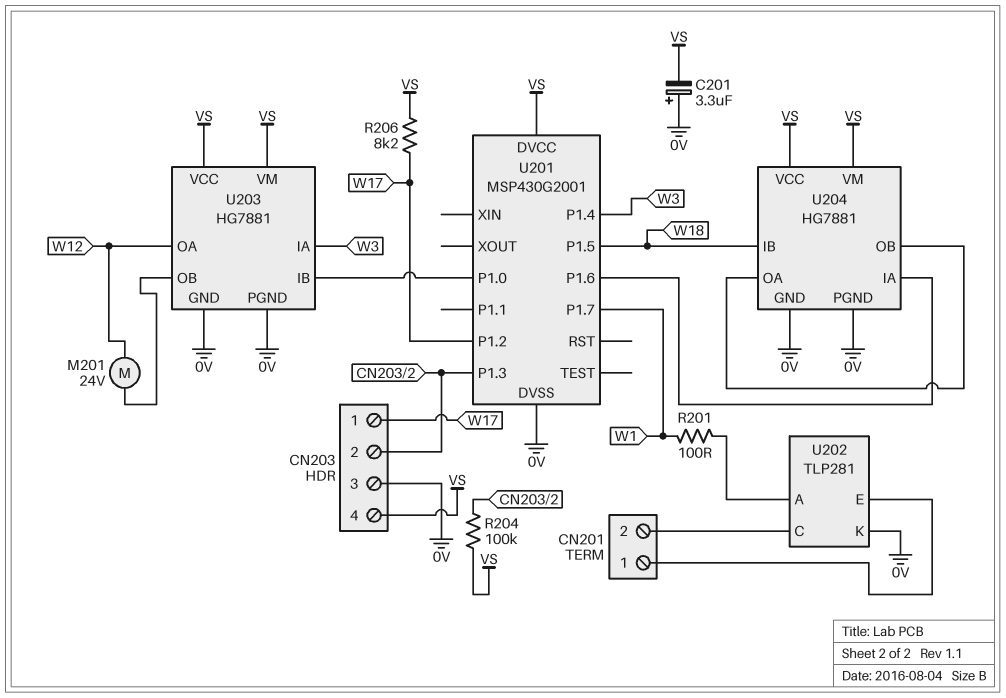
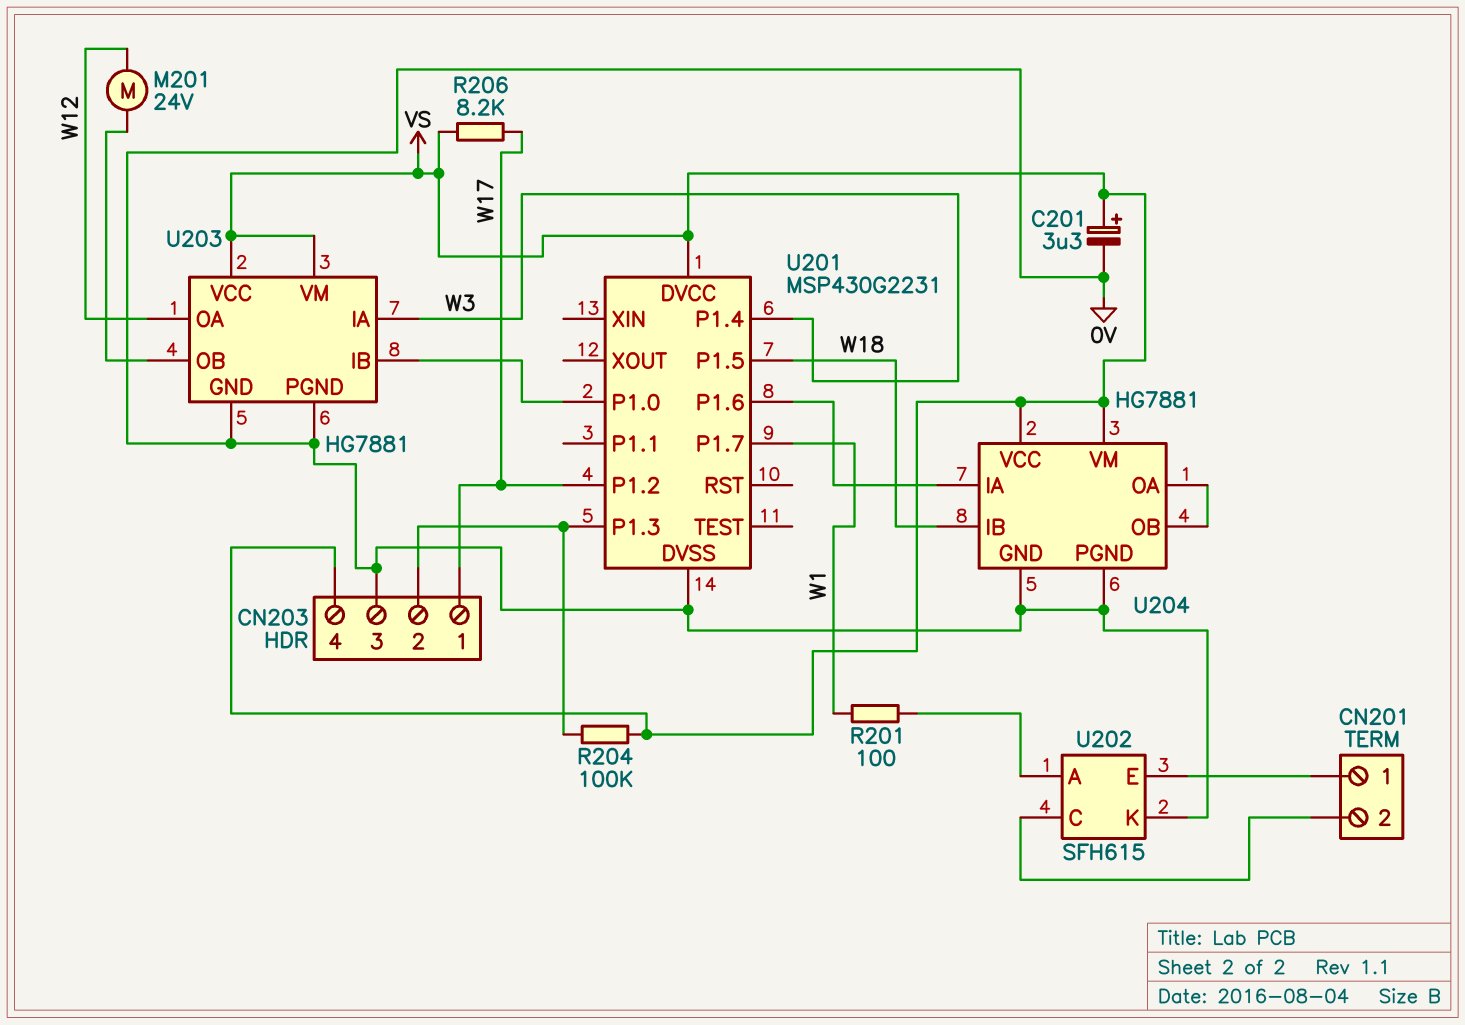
C201: 3.3uF (plus 0V, minus VS) -> 3.3uF (plus VS, minus 0V)
U201: MSP430G2001 -> MSP430G2231
U202: TLP281 -> SFH615

